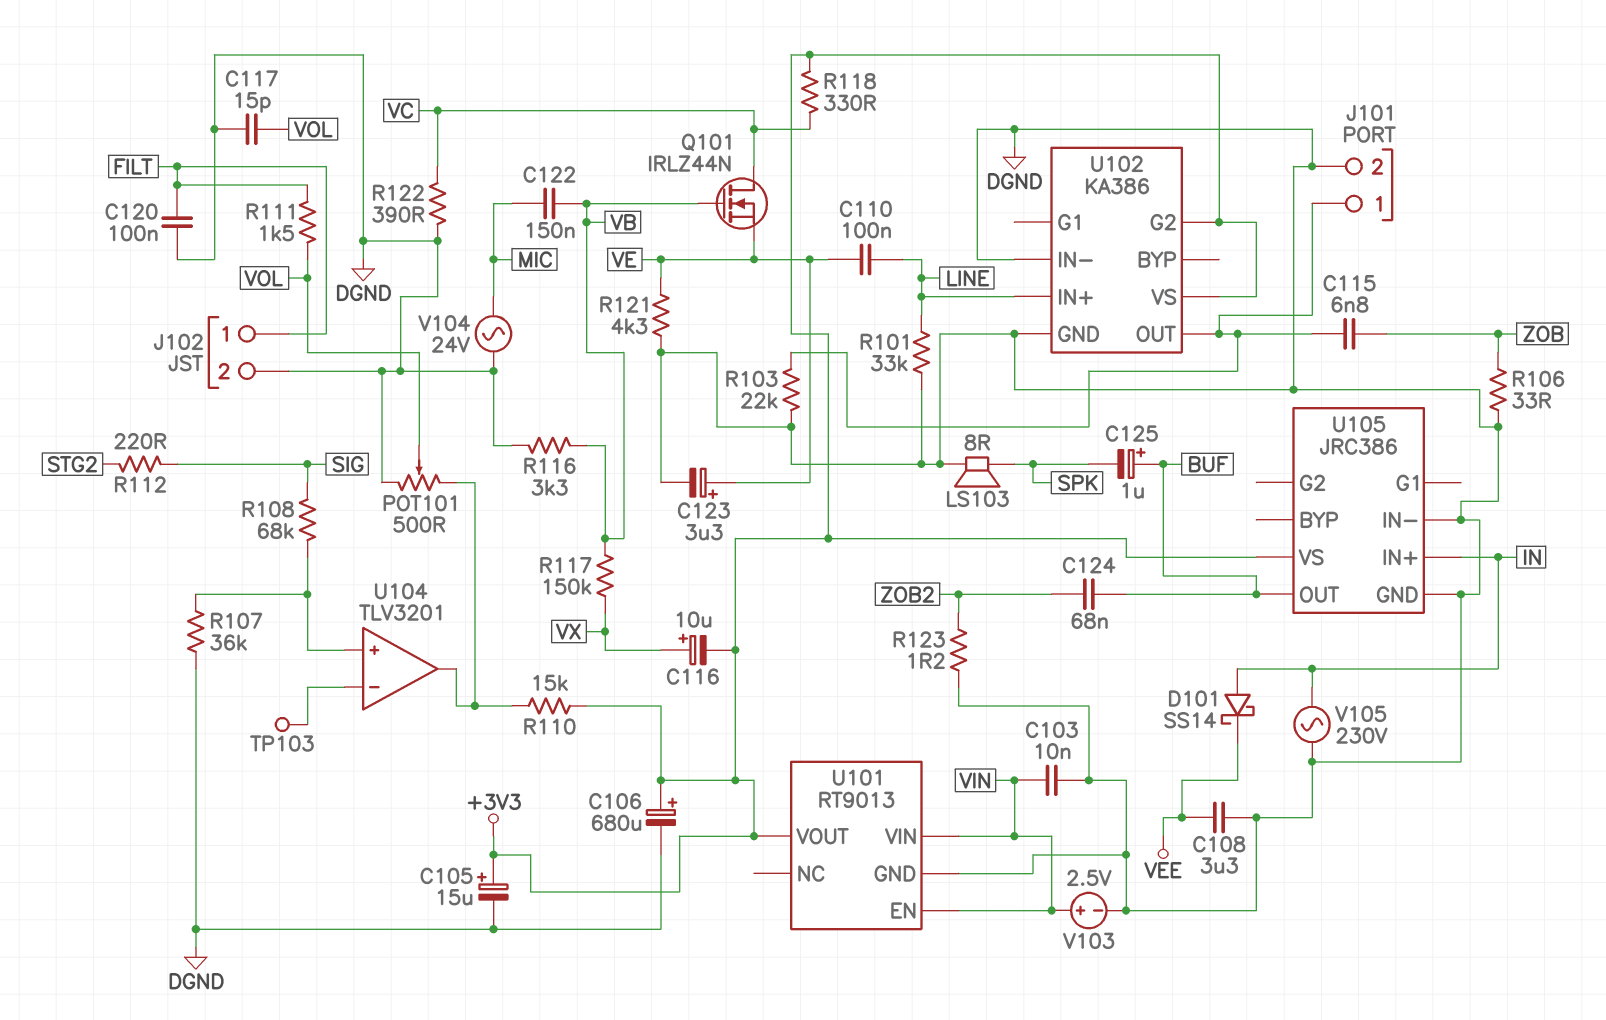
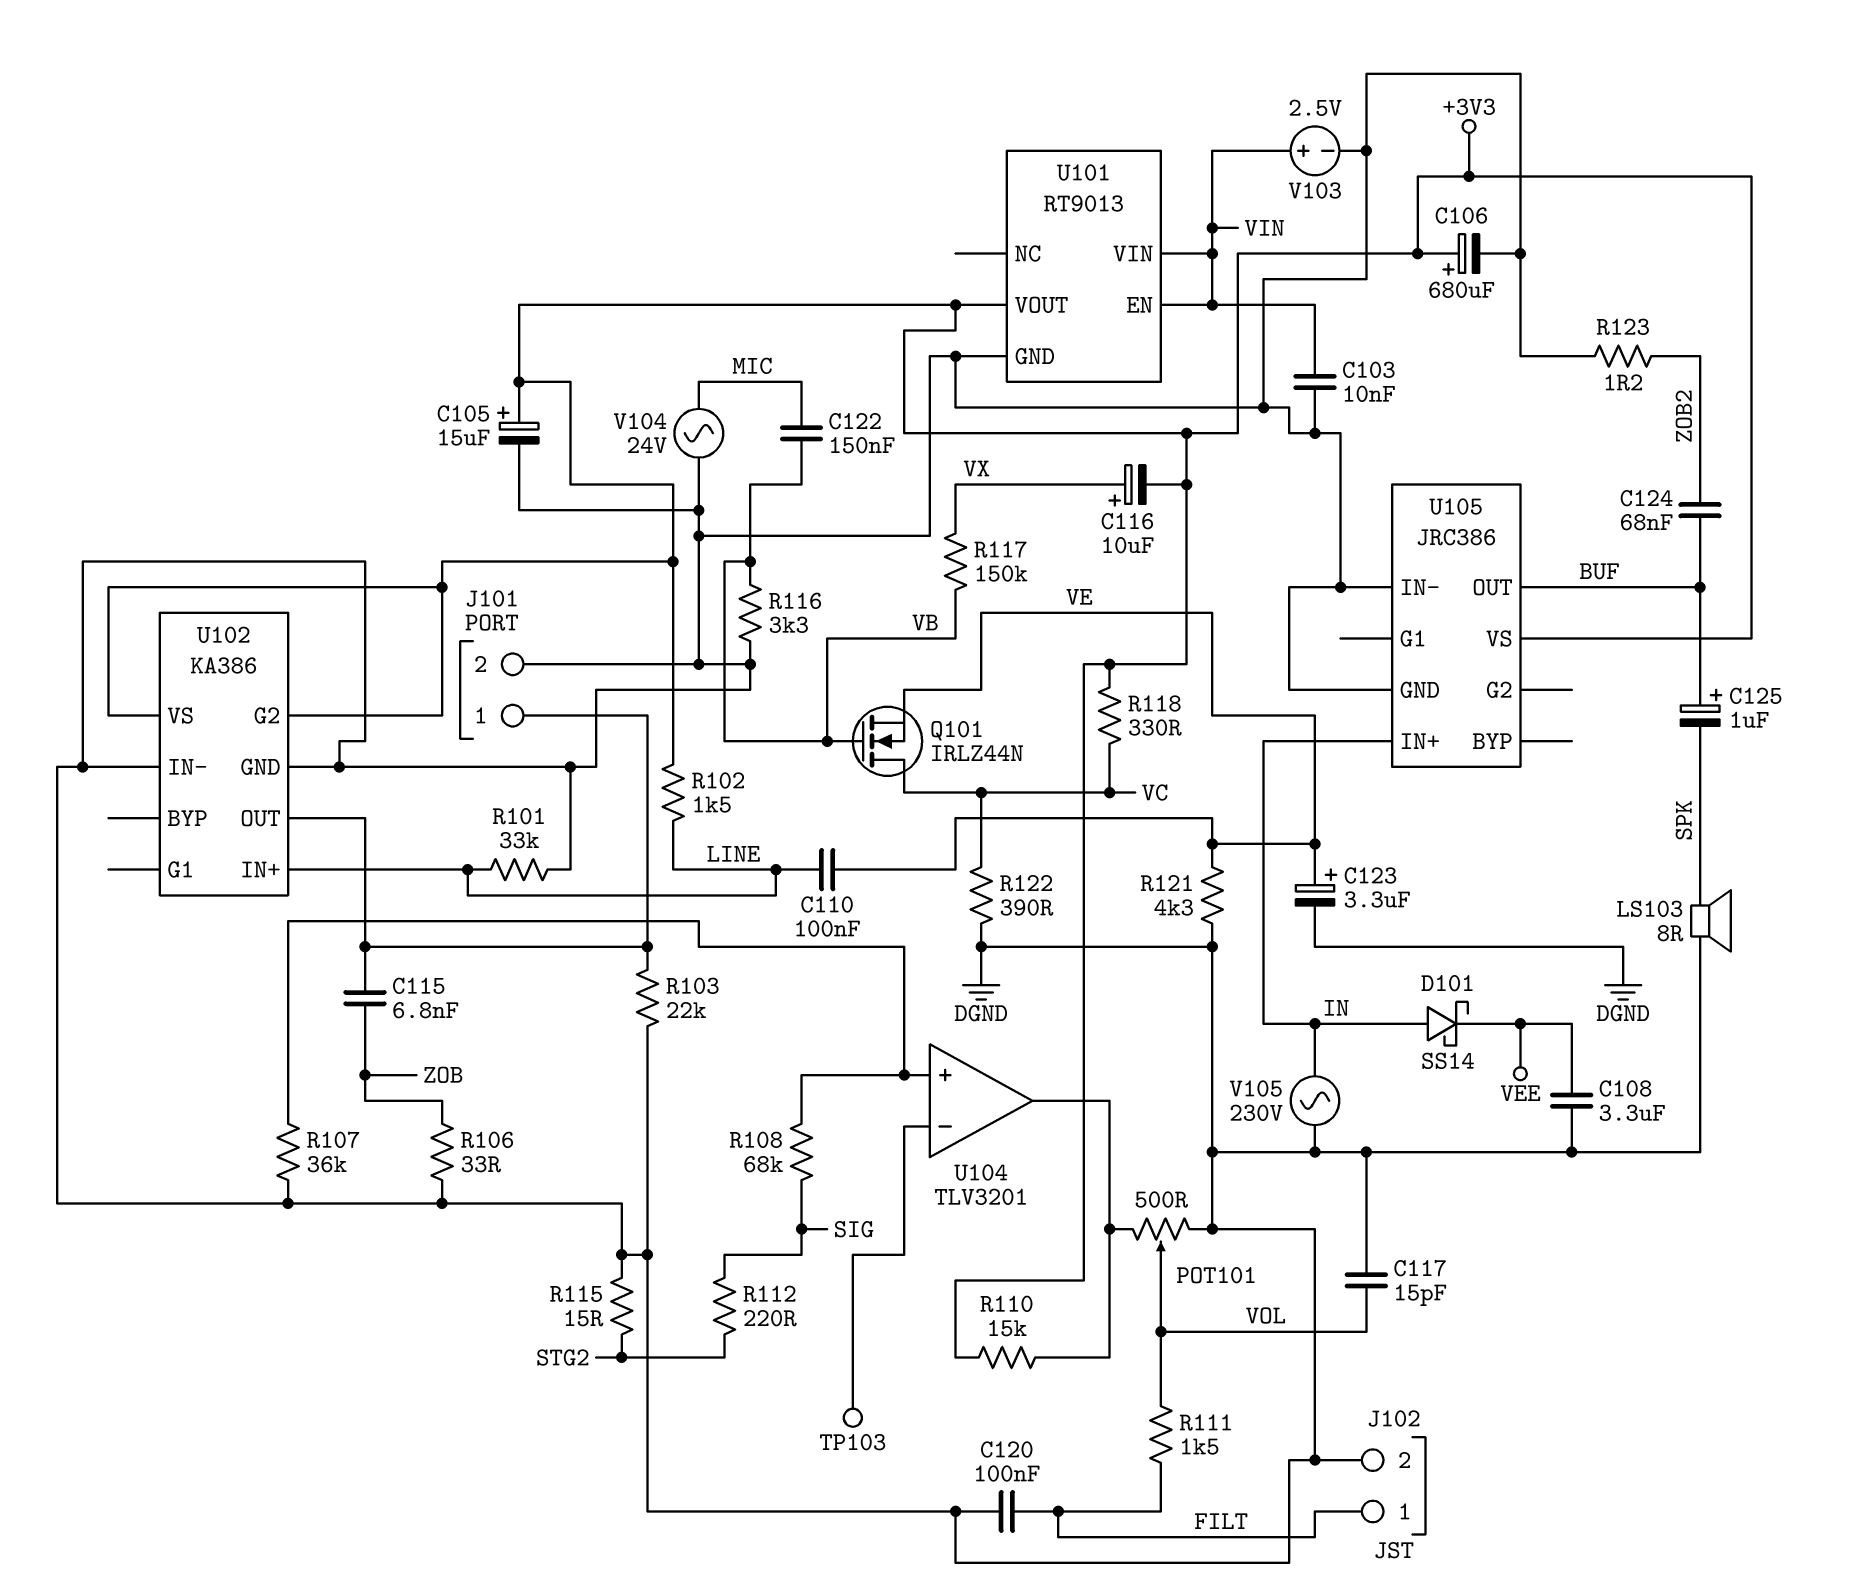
R102: none -> 1.5k (+3V3, LINE)
R115: none -> 15 (DGND, STG2)

